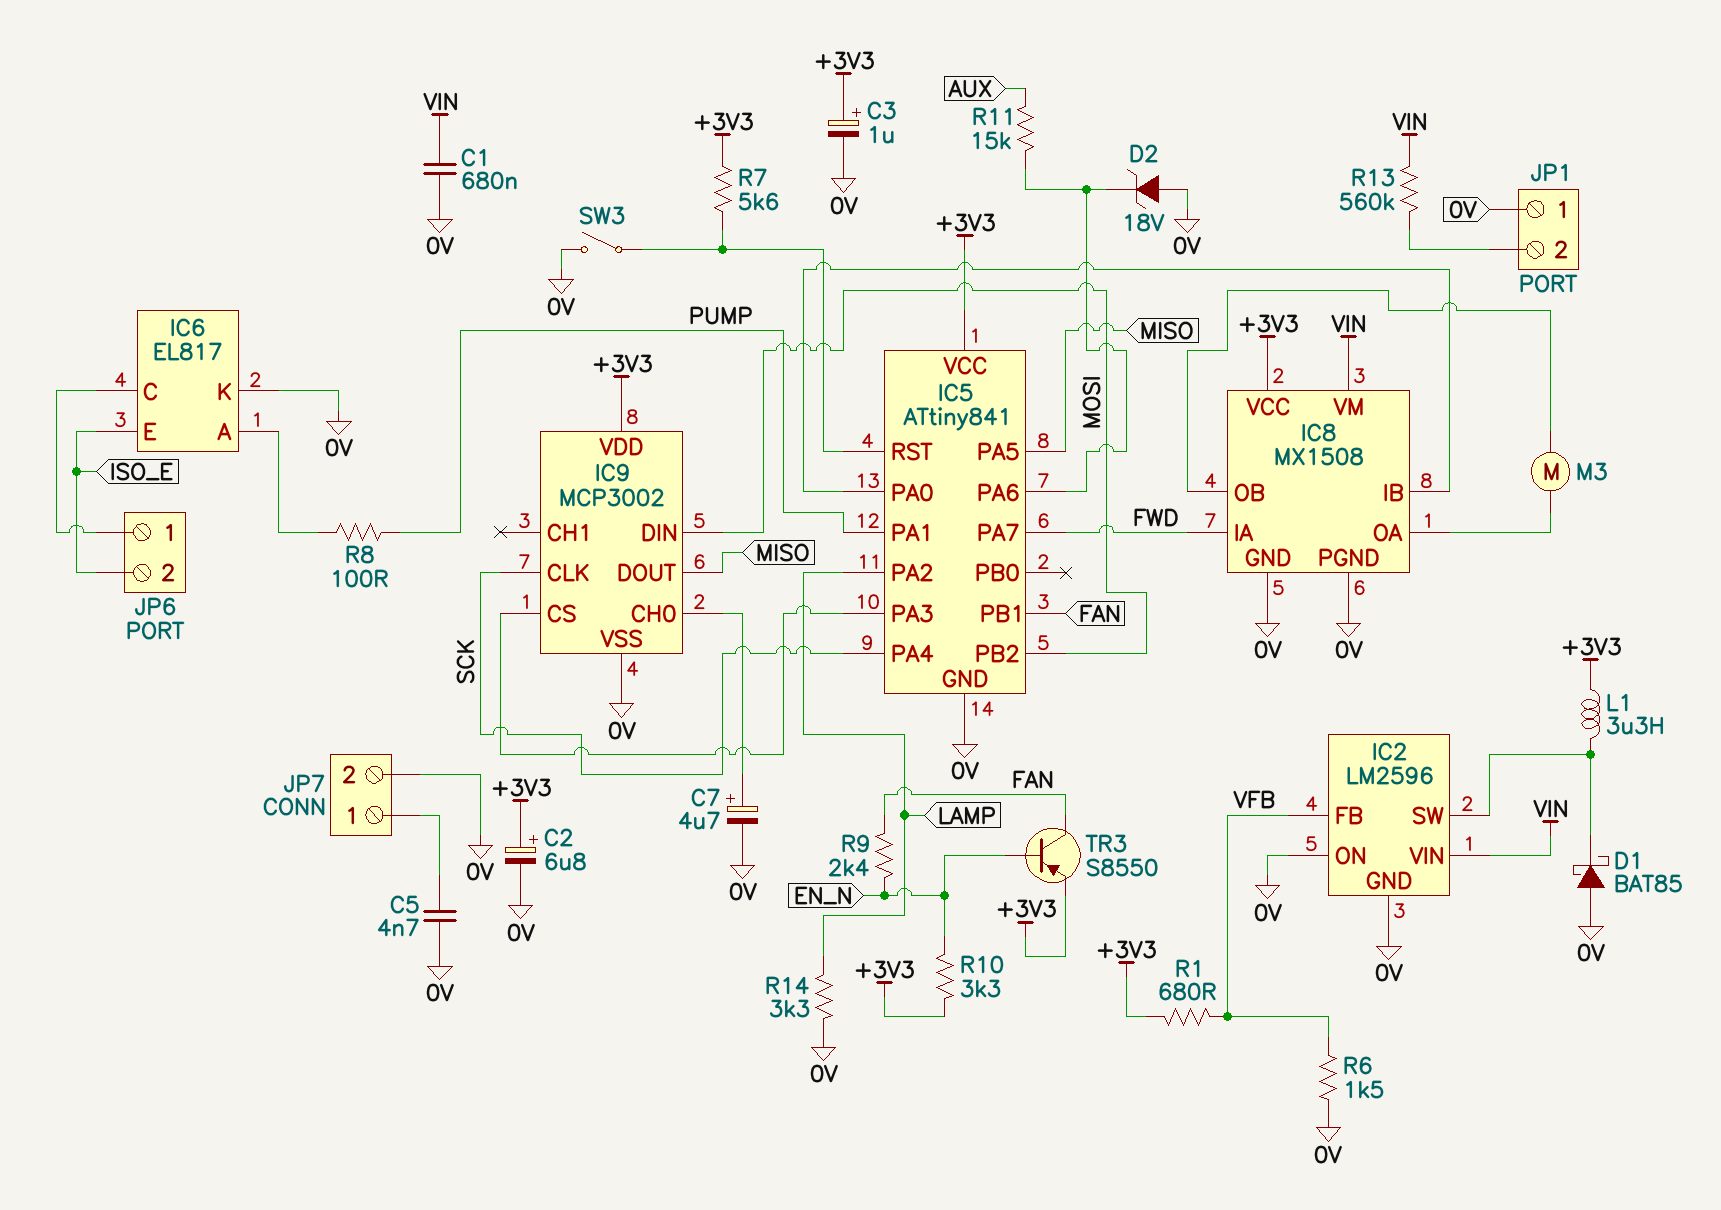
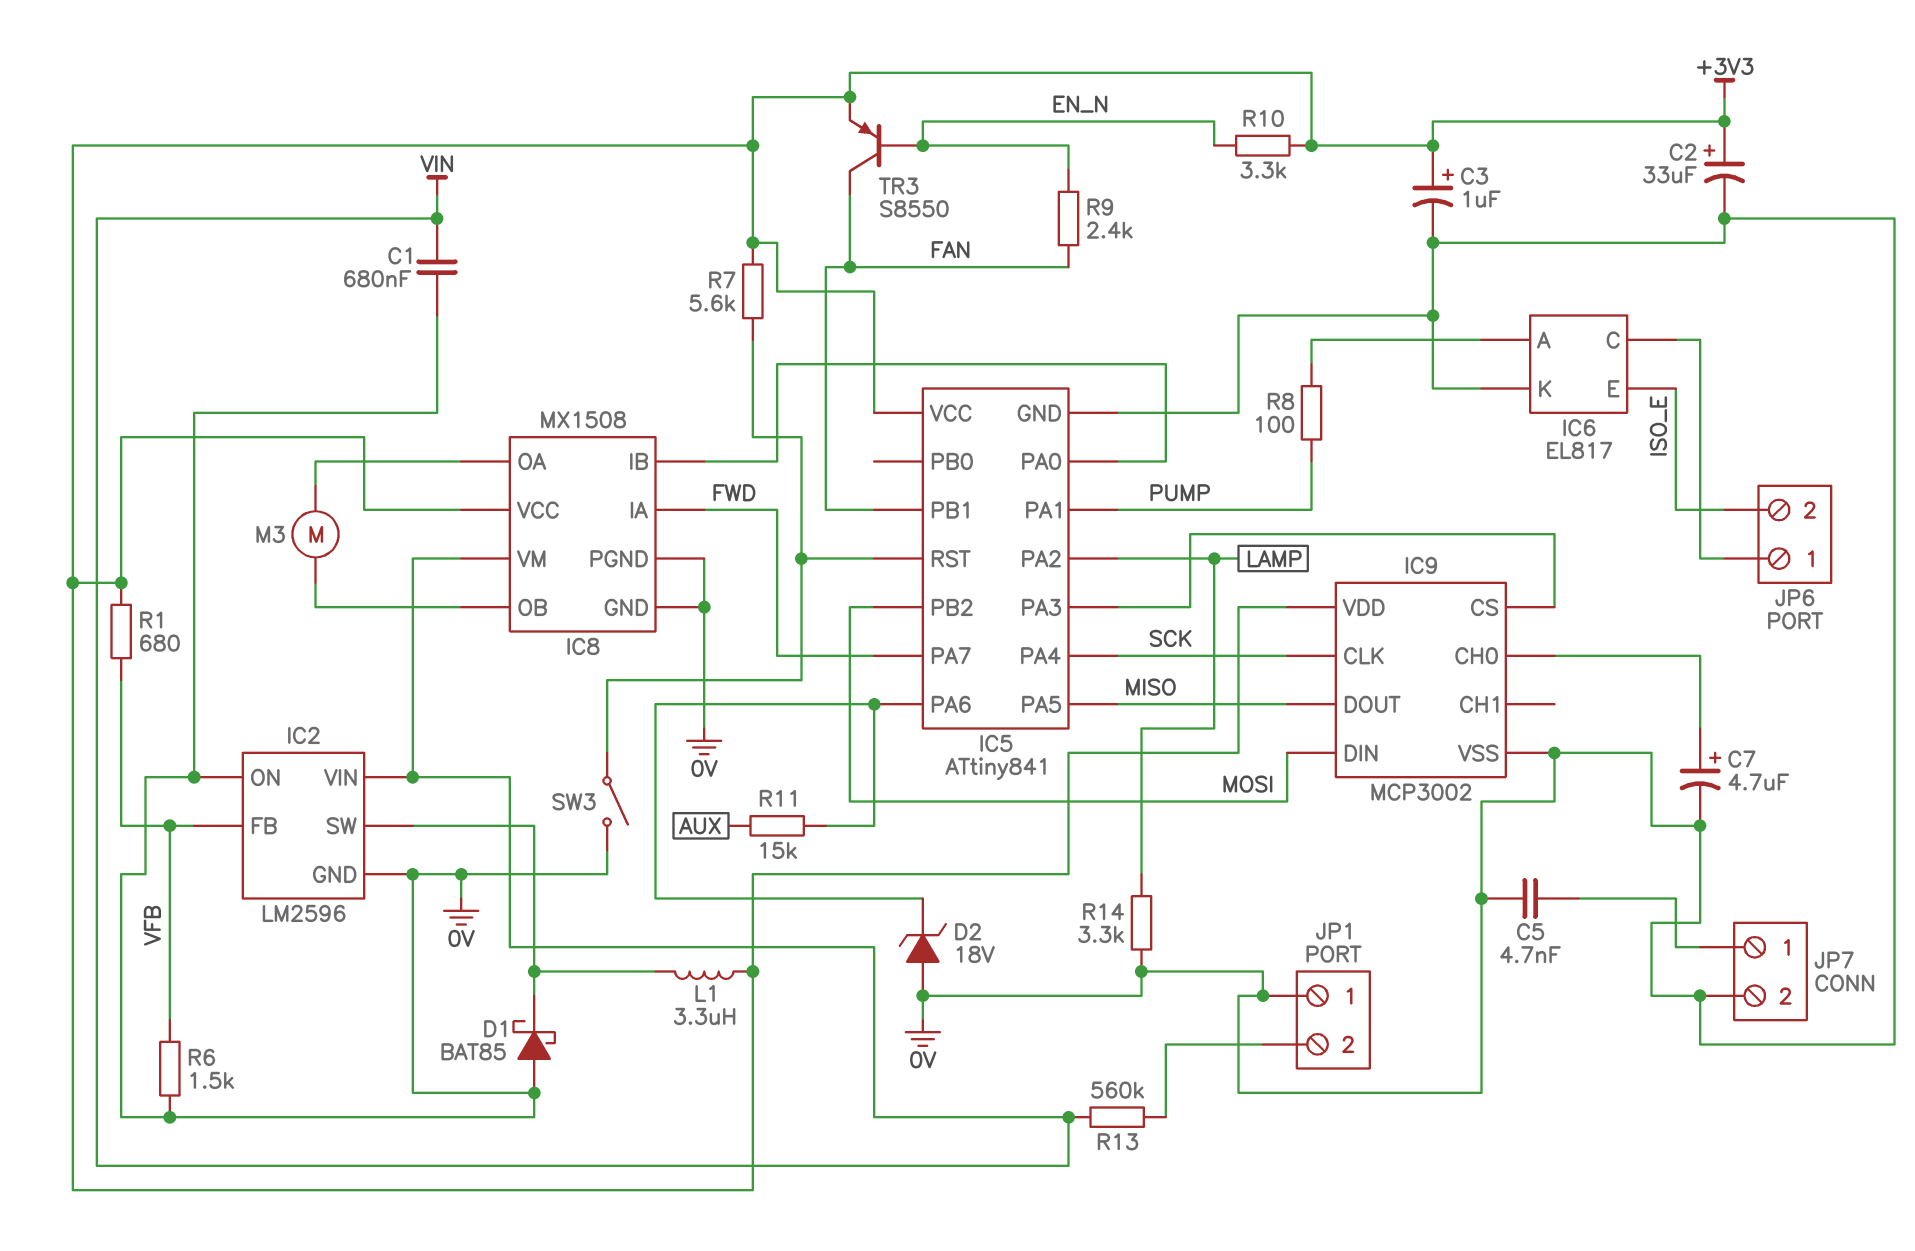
C2: 6.8uF (plus +3V3, minus 0V) -> 33uF (plus +3V3, minus 0V)

